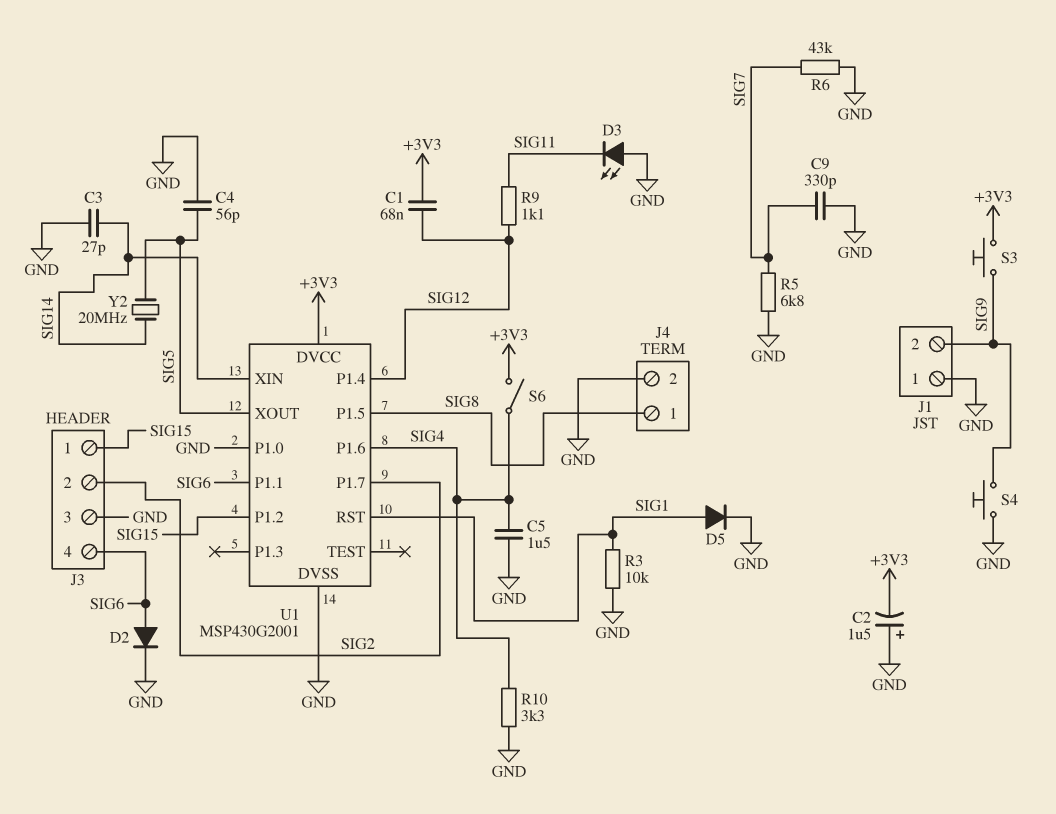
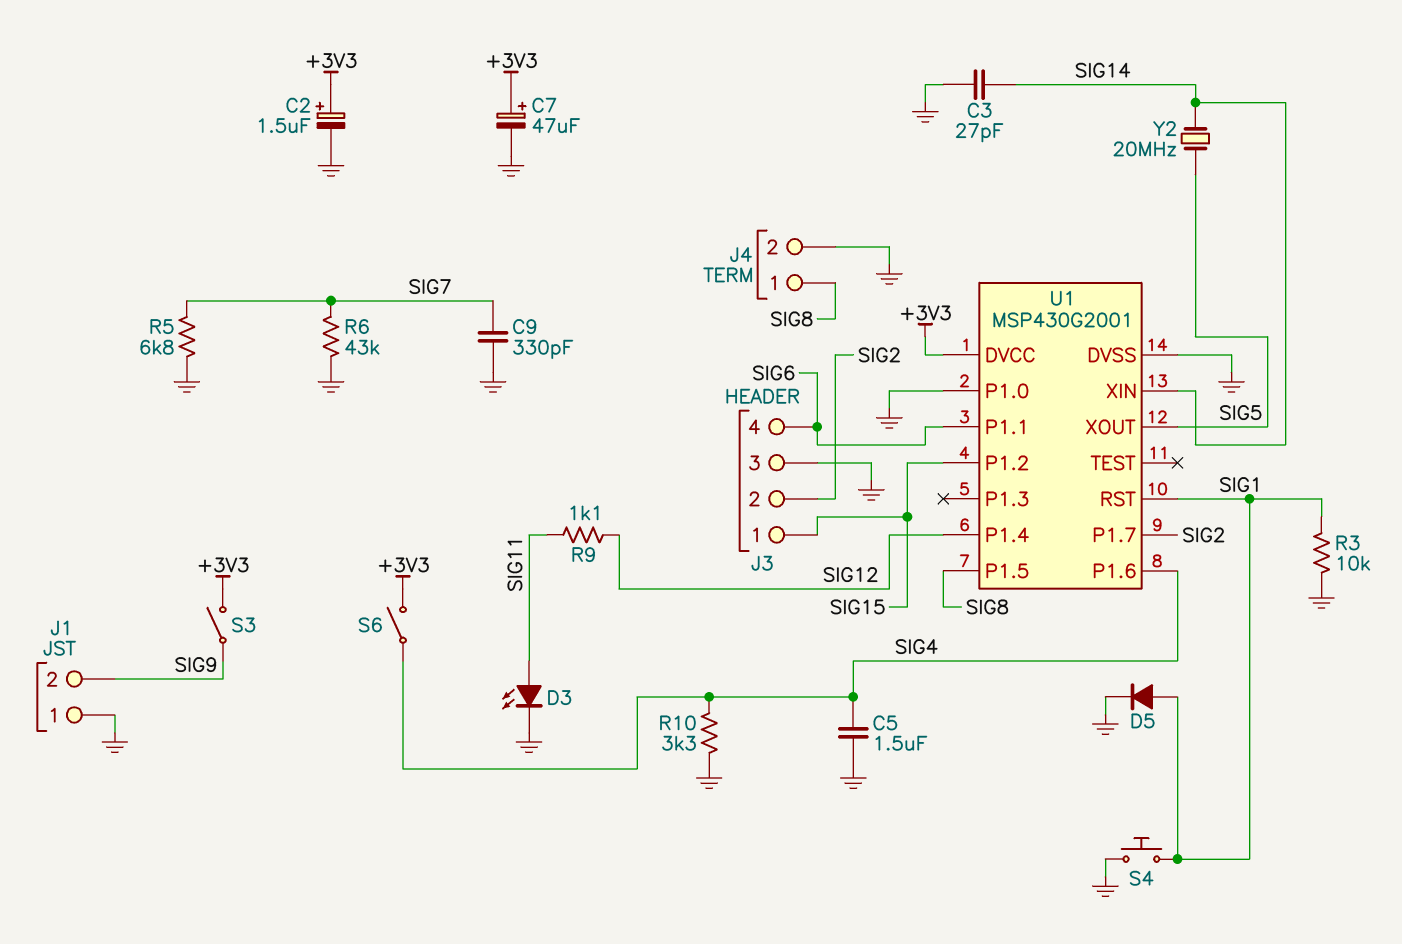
C1: 68nF (+3V3, SIG12) -> none
C2: 1.5uF (plus GND, minus +3V3) -> 1.5uF (plus +3V3, minus GND)
C4: 56pF (GND, SIG5) -> none
C7: none -> 47uF (plus +3V3, minus GND)
D2: diode (A SIG6, K GND) -> none
D3: LED (A GND, K SIG11) -> LED (A SIG11, K GND)
S3: button (+3V3, SIG9) -> switch (+3V3, SIG9)
S4: button (GND, SIG9) -> button (GND, SIG1)

